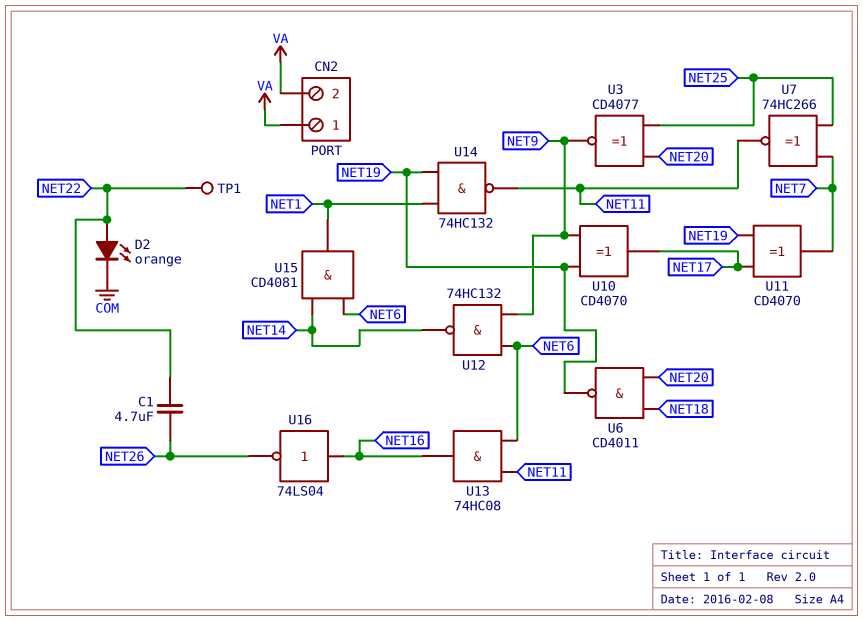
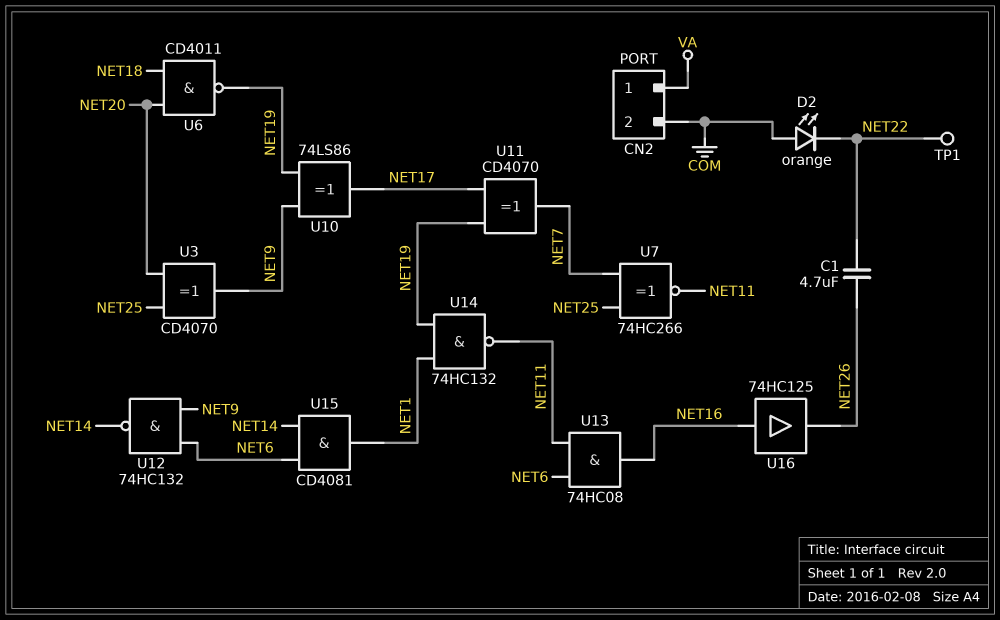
CN2 pin 2: VA -> COM
D2: LED orange (A NET22, K COM) -> LED orange (A COM, K NET22)
U3: XNOR CD4077 (in NET20, in NET25, out NET9) -> XOR CD4070 (in NET20, in NET25, out NET9)
U10: XOR CD4070 (in NET9, in NET19, out NET17) -> XOR 74LS86 (in NET9, in NET19, out NET17)
U16: NOT 74LS04 (in NET16, out NET26) -> buffer 74HC125 (in NET16, out NET26)

